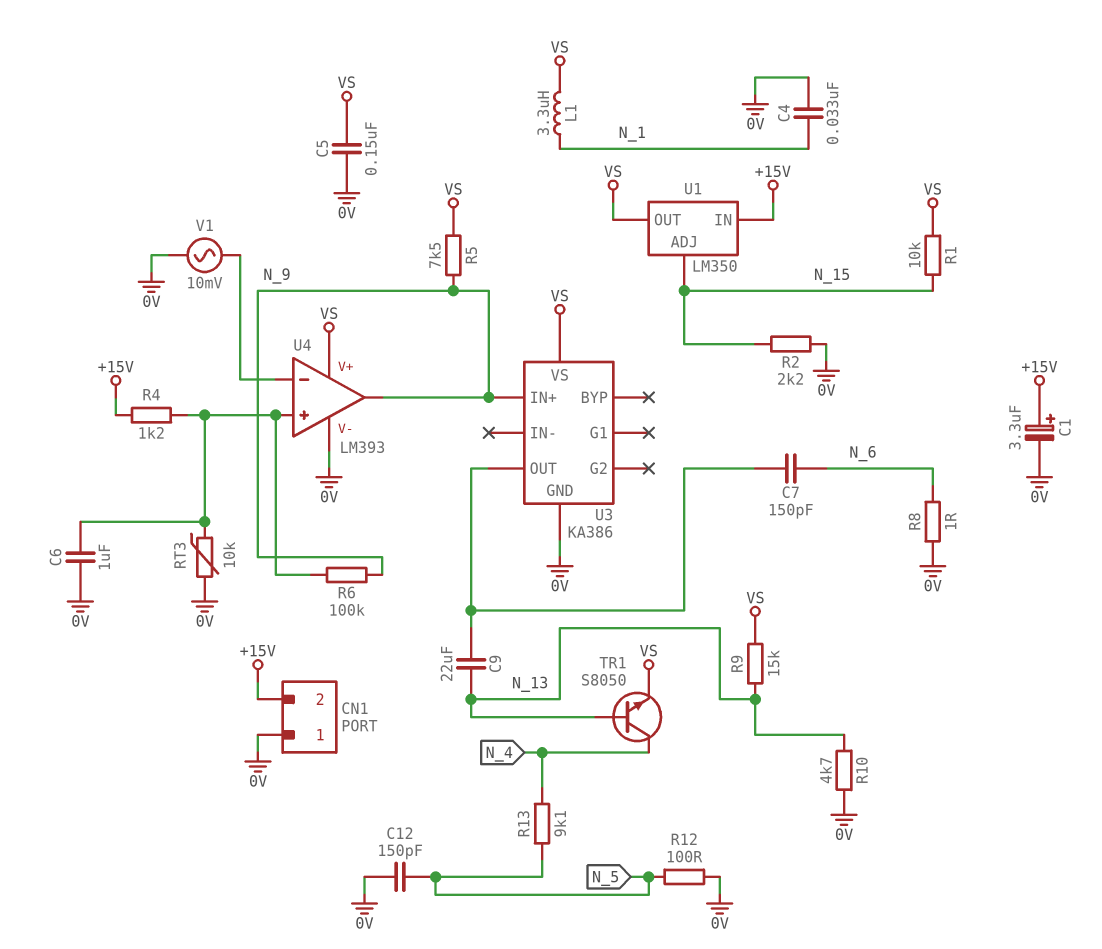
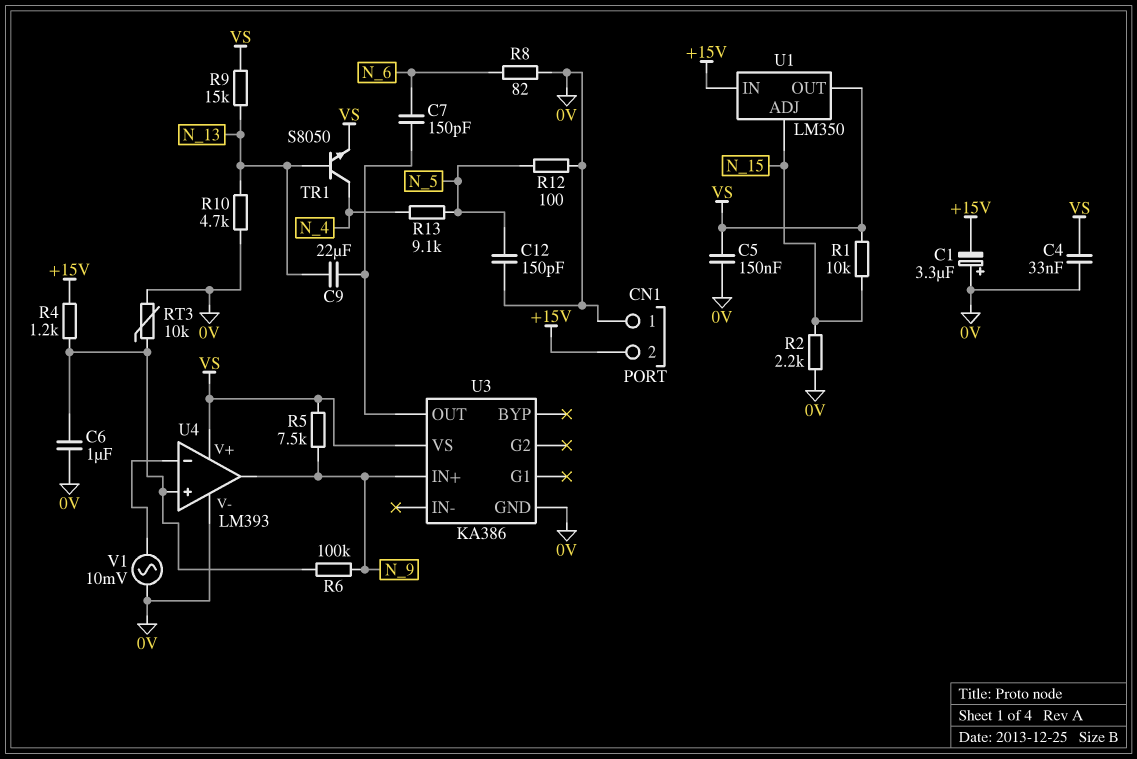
C1: 3.3uF (plus +15V, minus 0V) -> 3.3uF (plus 0V, minus +15V)
C4: 33nF (0V, N_1) -> 33nF (0V, VS)
L1: 3.3uH (N_1, VS) -> none
R8: 1 (0V, N_6) -> 82 (0V, N_6)

